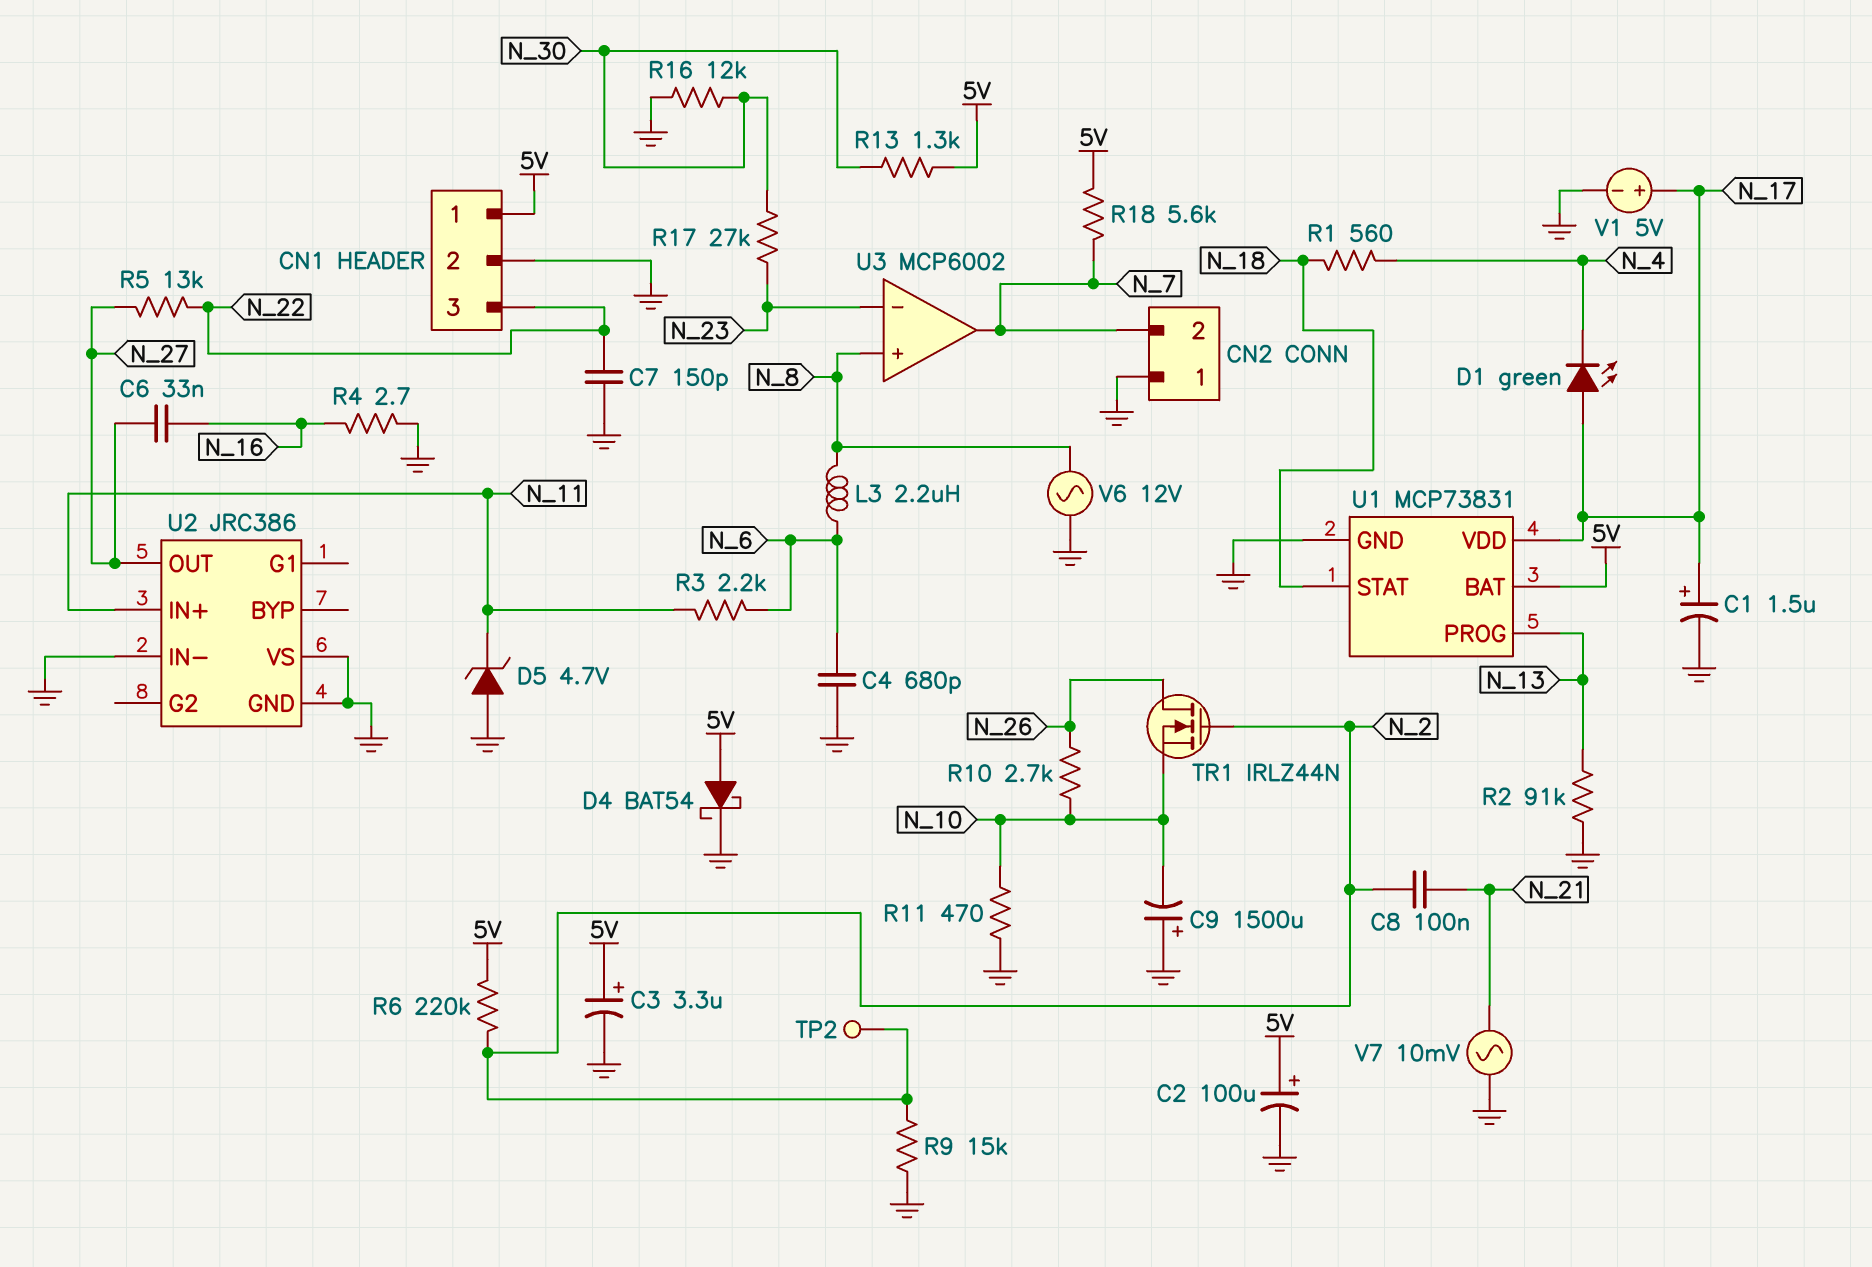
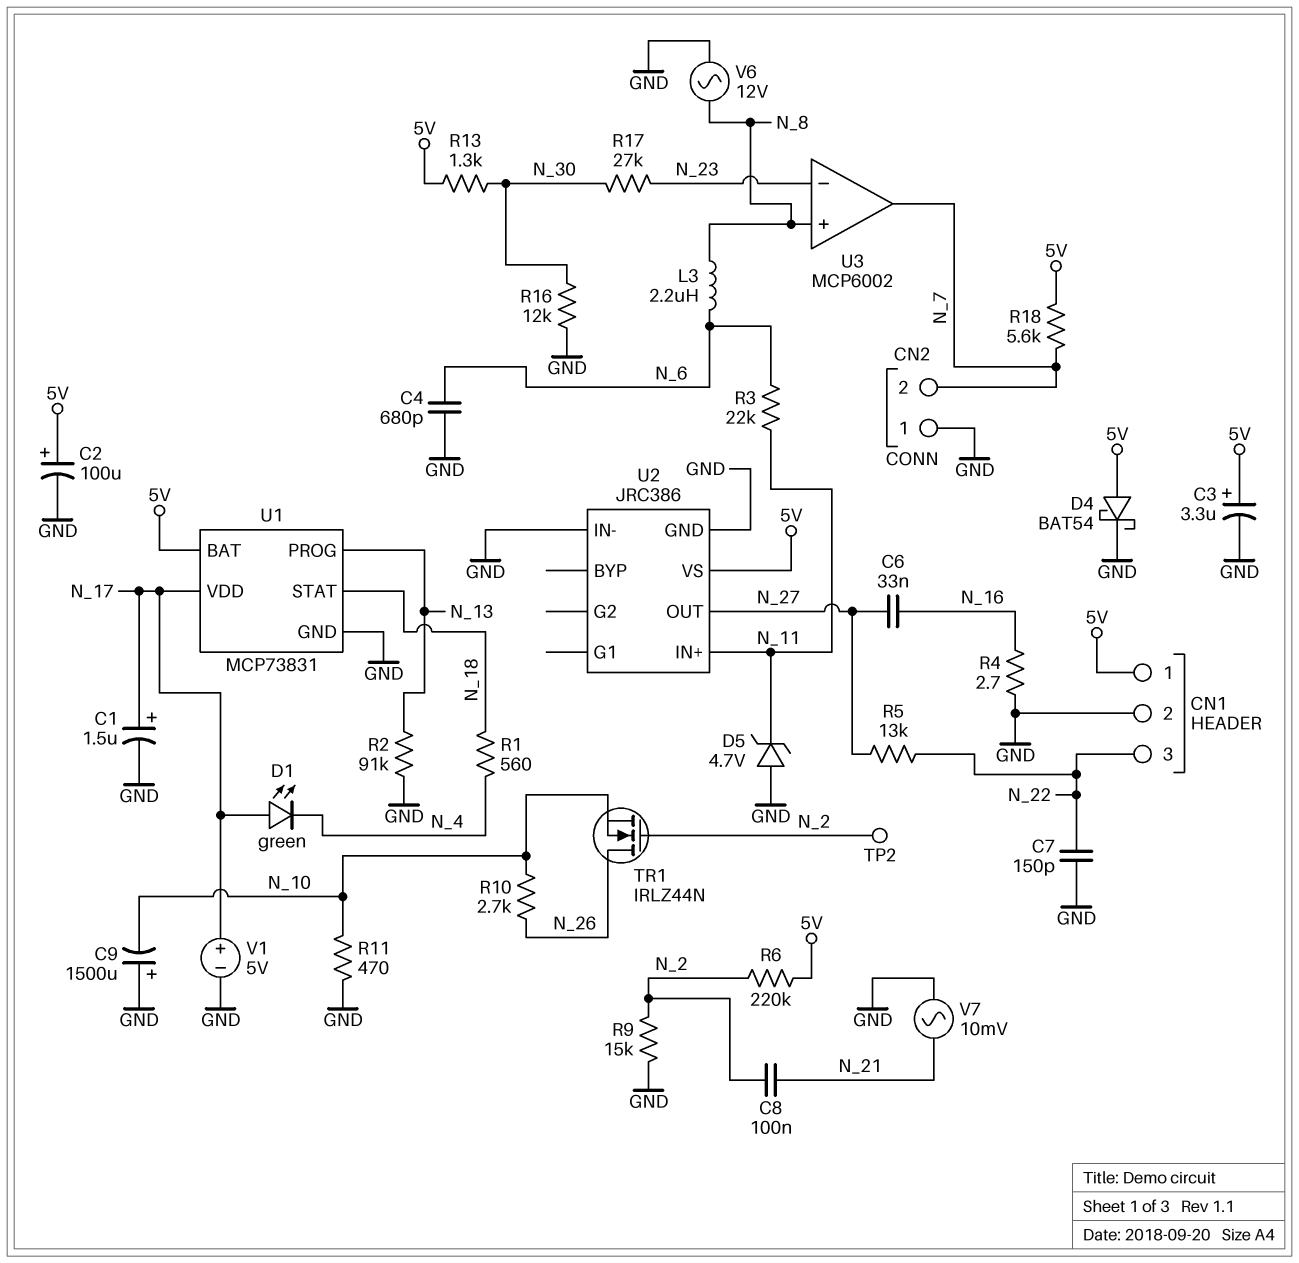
R3: 2.2k (N_6, N_11) -> 22k (N_6, N_11)
U2 pin VS: GND -> 5V

